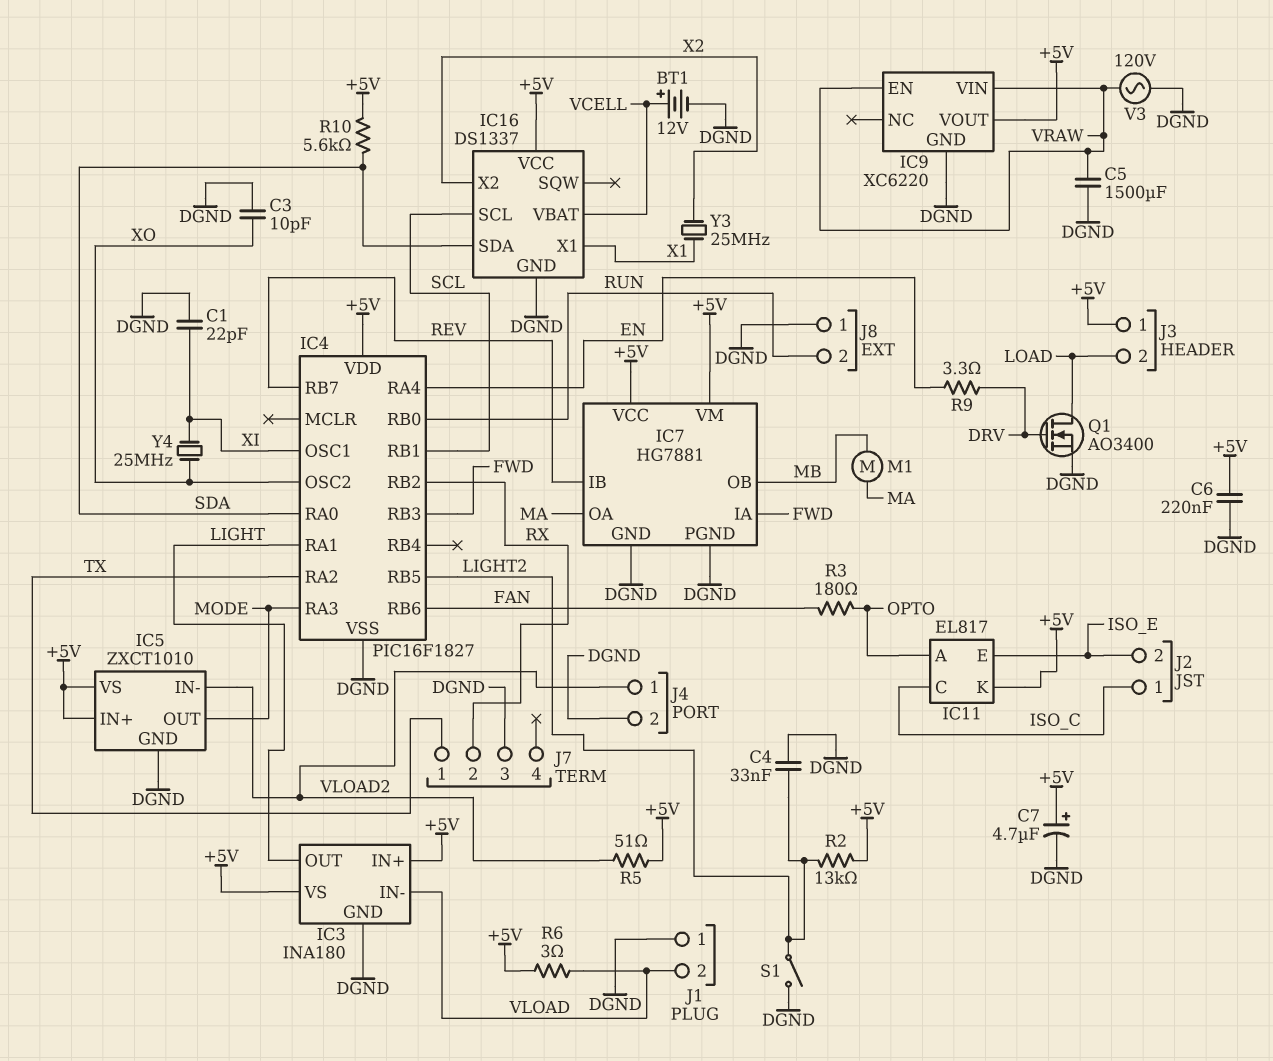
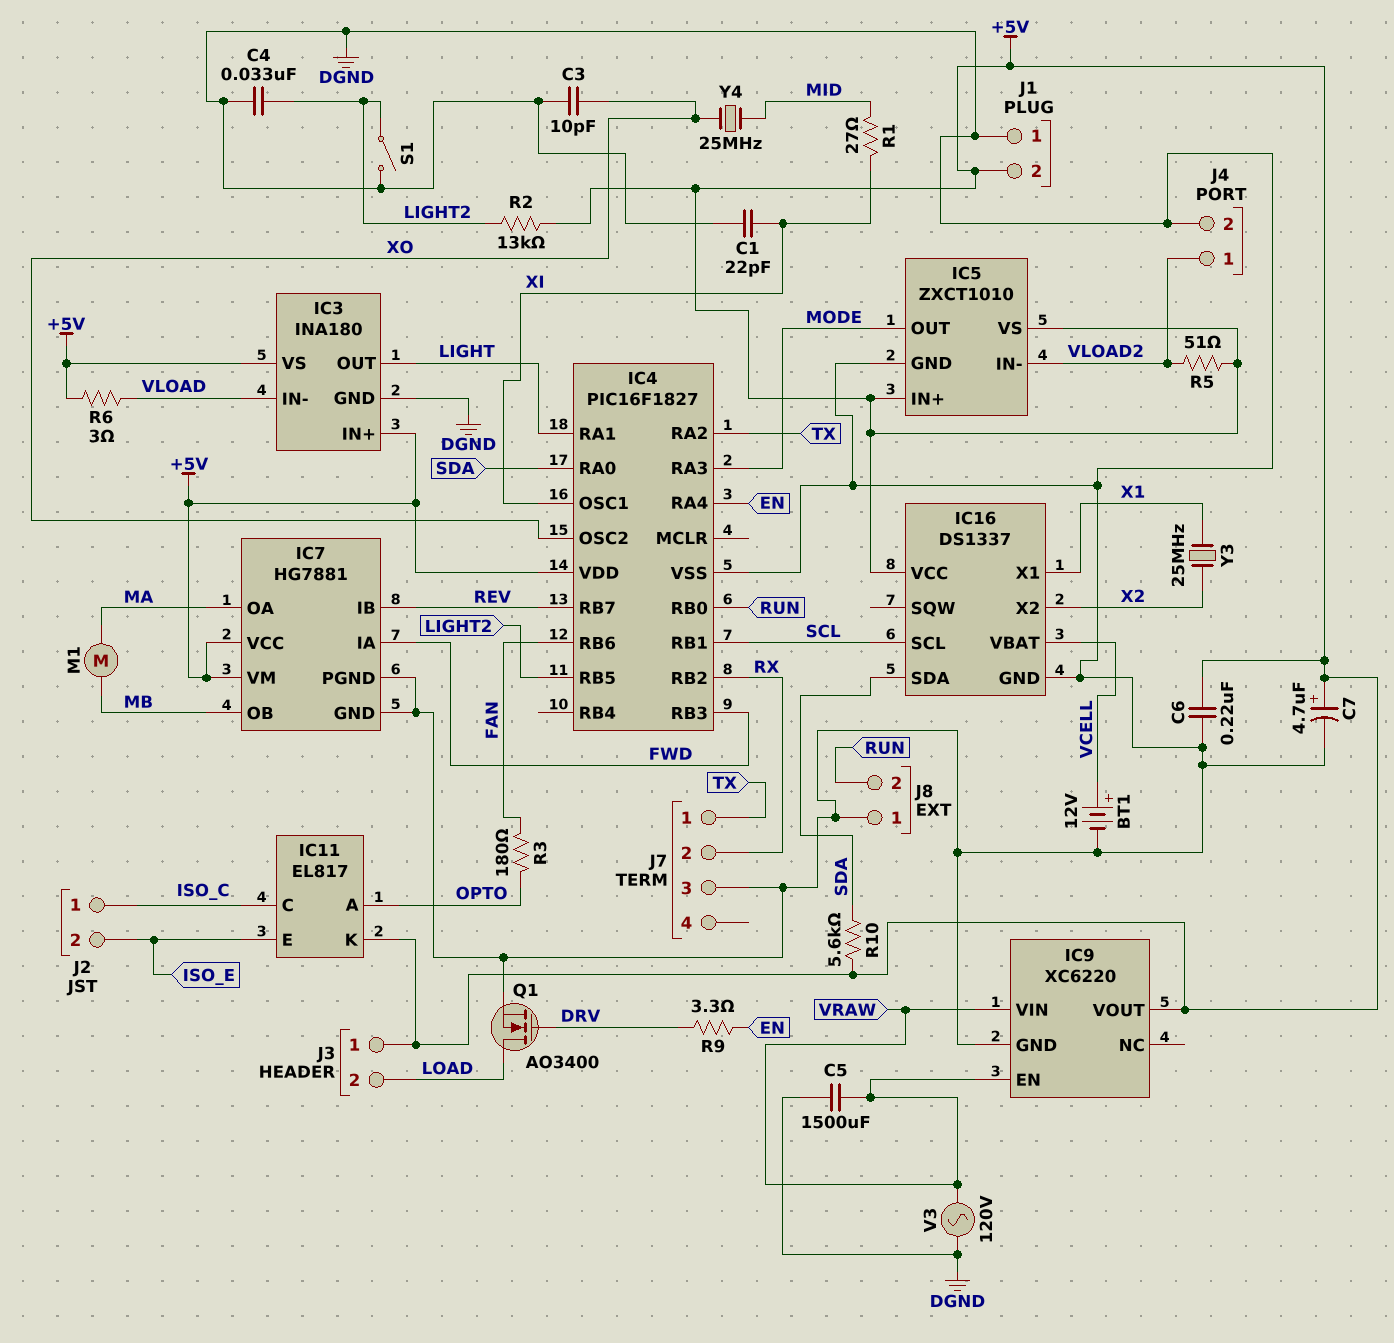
J1 pin 2: VLOAD -> +5V
R1: none -> 27 (MID, XI)
Y4: 25MHz (XI, XO) -> 25MHz (MID, XO)

